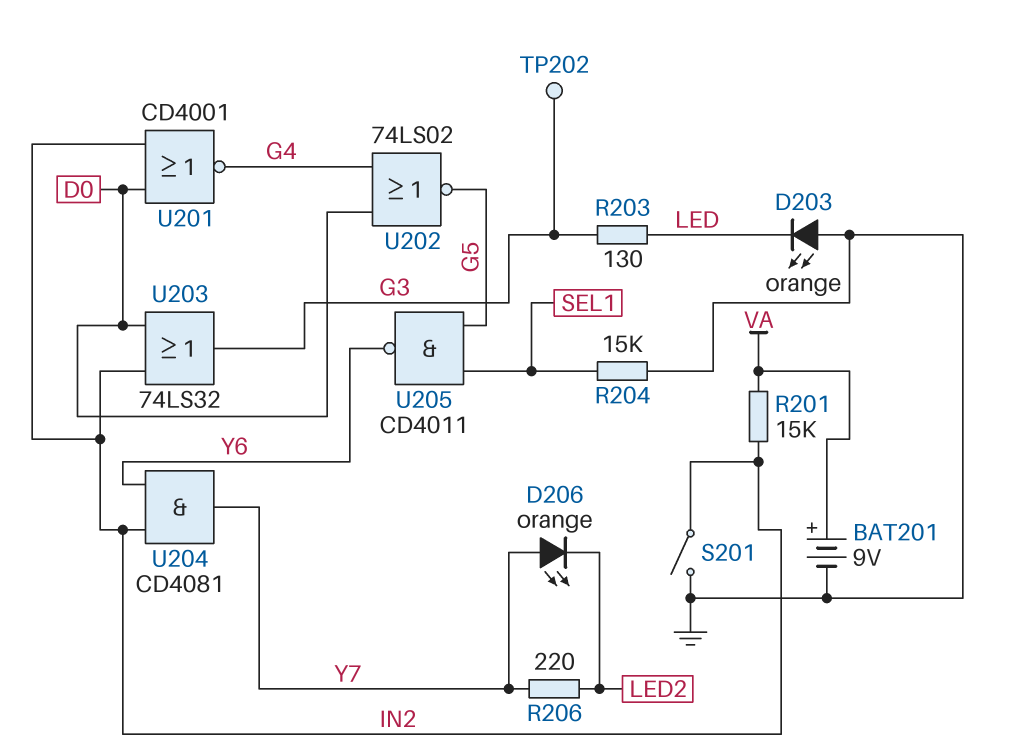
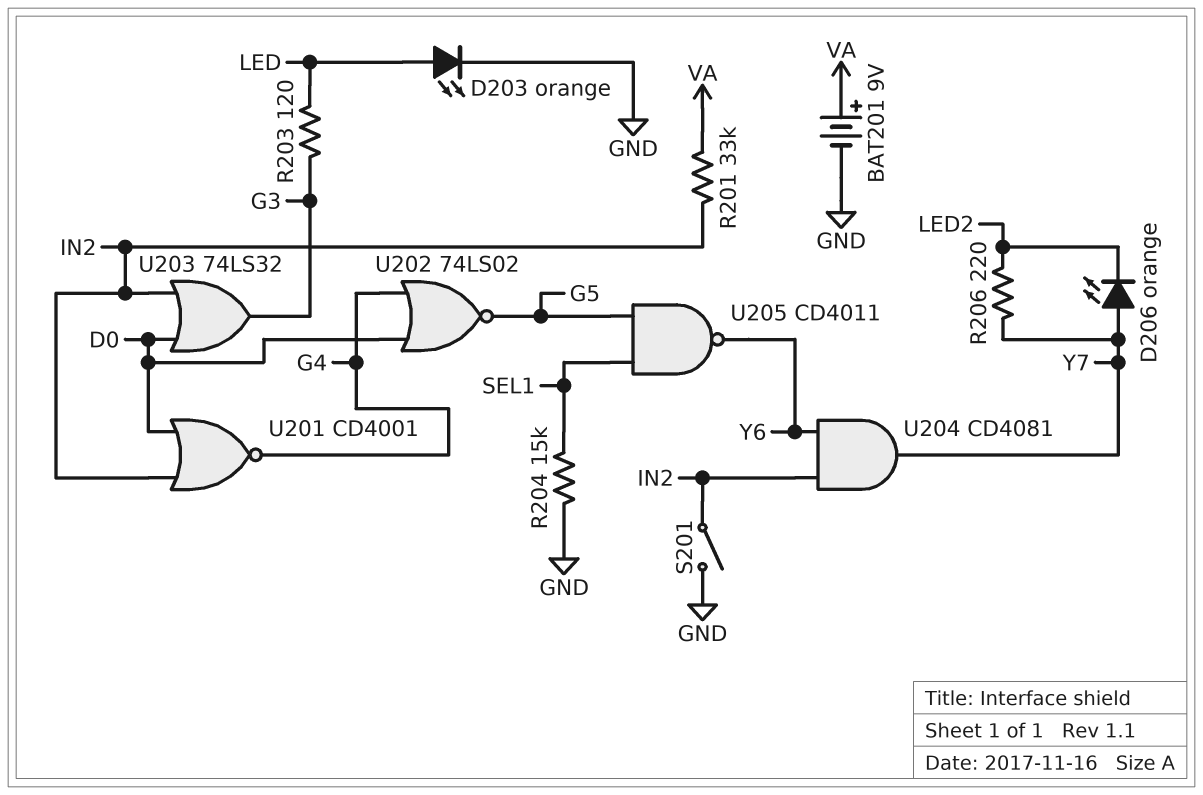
D203: LED orange (A GND, K LED) -> LED orange (A LED, K GND)
R201: 15k (IN2, VA) -> 33k (IN2, VA)
R203: 130 (G3, LED) -> 120 (G3, LED)
TP202: test point (G3) -> none

